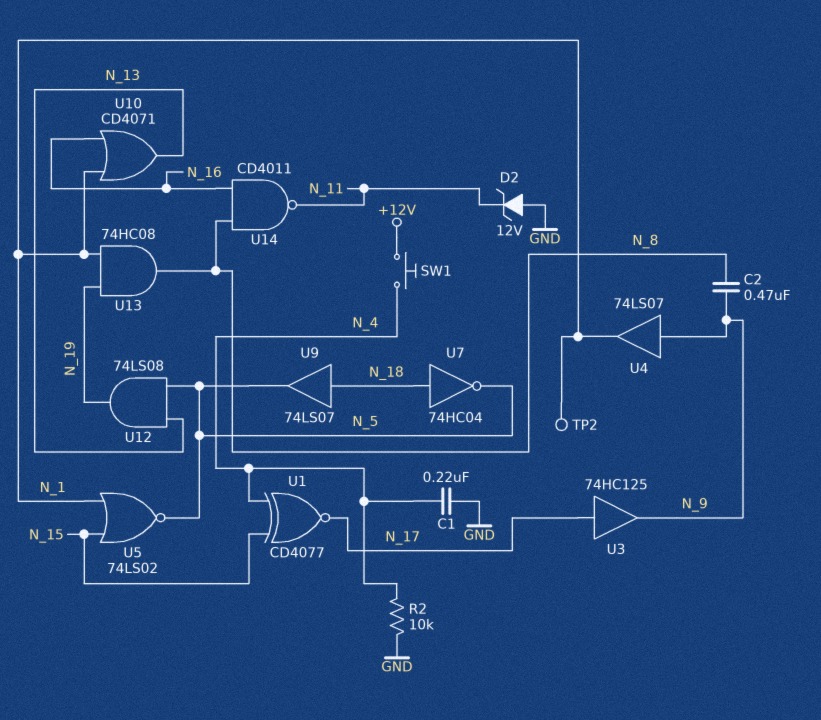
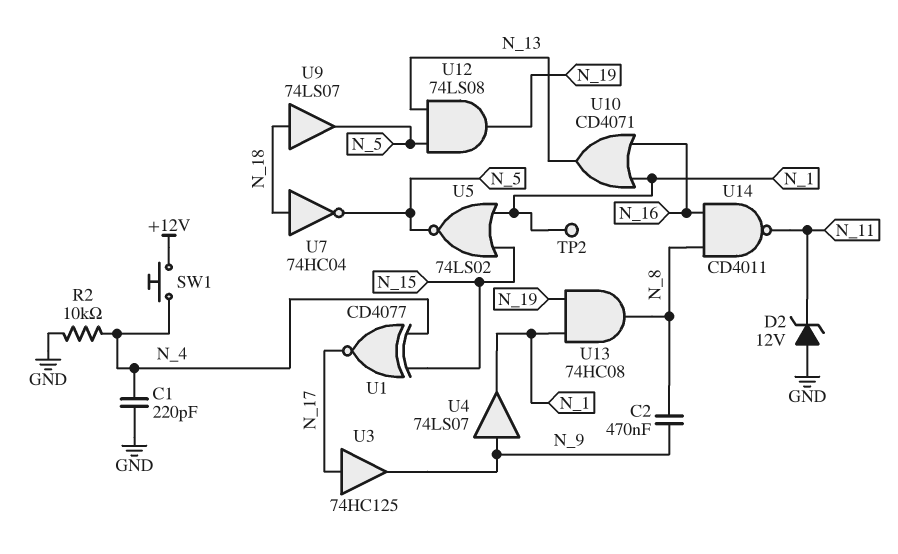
C1: 220nF (GND, N_4) -> 220pF (GND, N_4)

